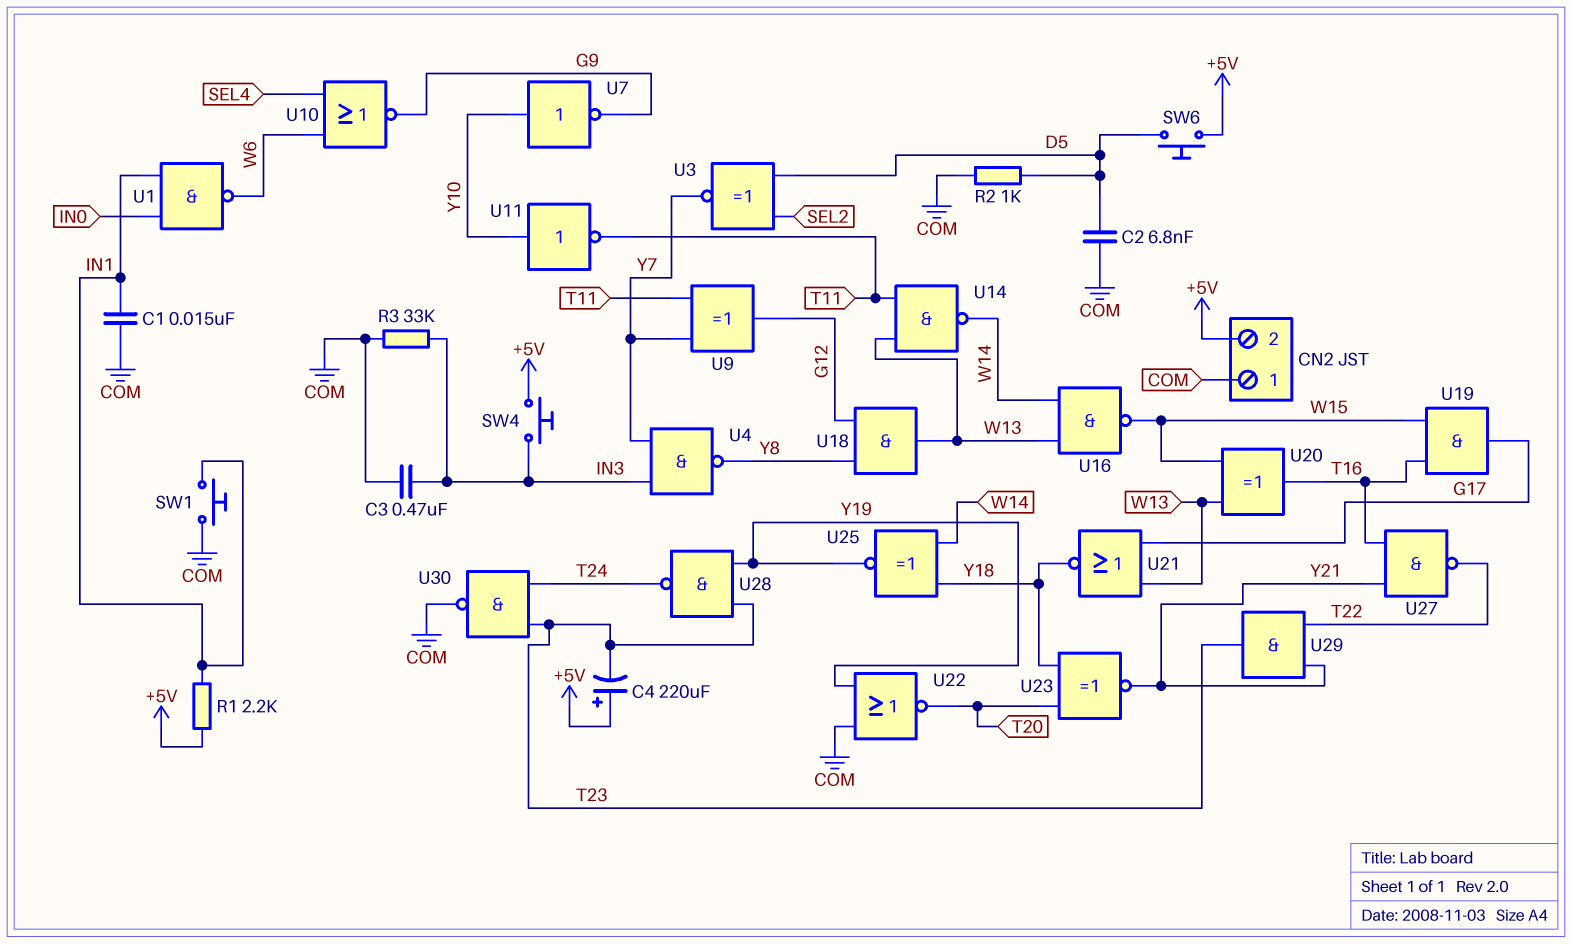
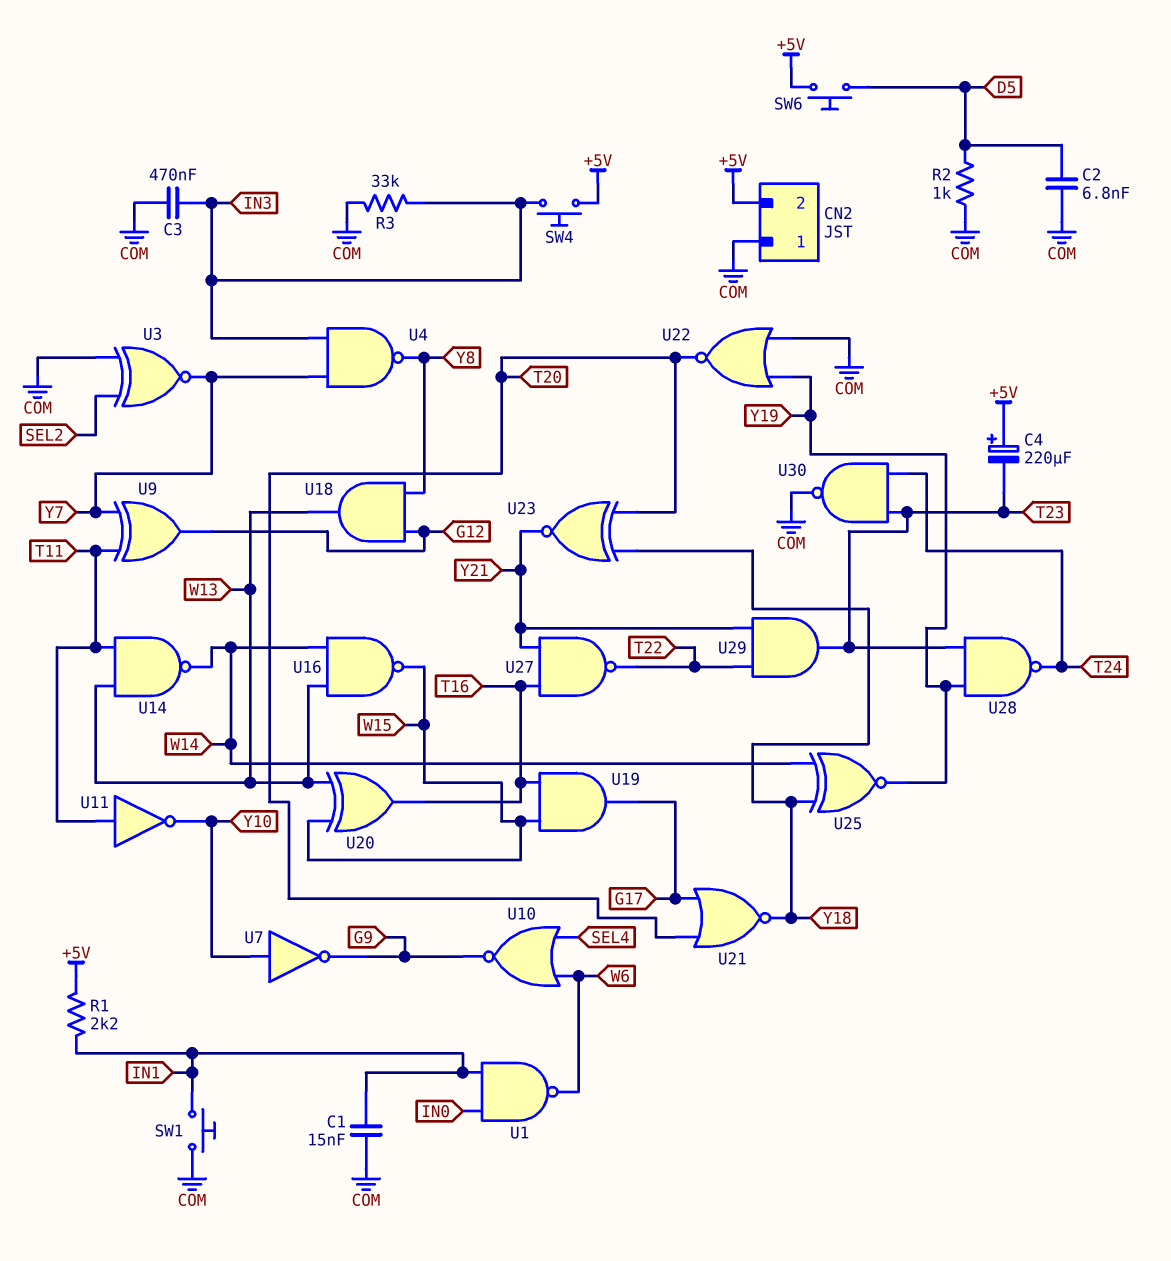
U3: XNOR (in D5, in SEL2, out Y7) -> XNOR (in COM, in SEL2, out Y7)
U11: NOT (in Y10, out T11) -> NOT (in T11, out Y10)
U21: NOR (in G17, in W13, out Y18) -> NOR (in G17, in T20, out Y18)

